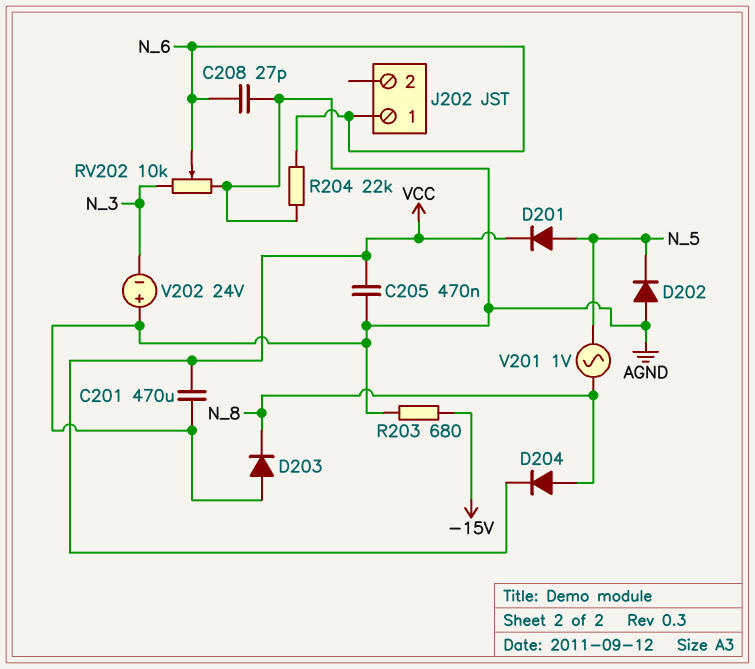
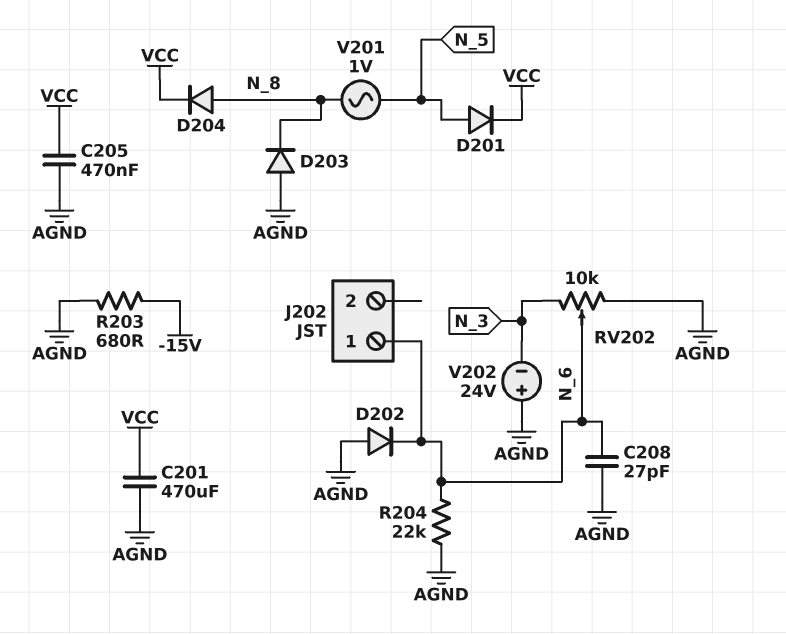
D202: diode (A AGND, K N_5) -> diode (A AGND, K N_6)

